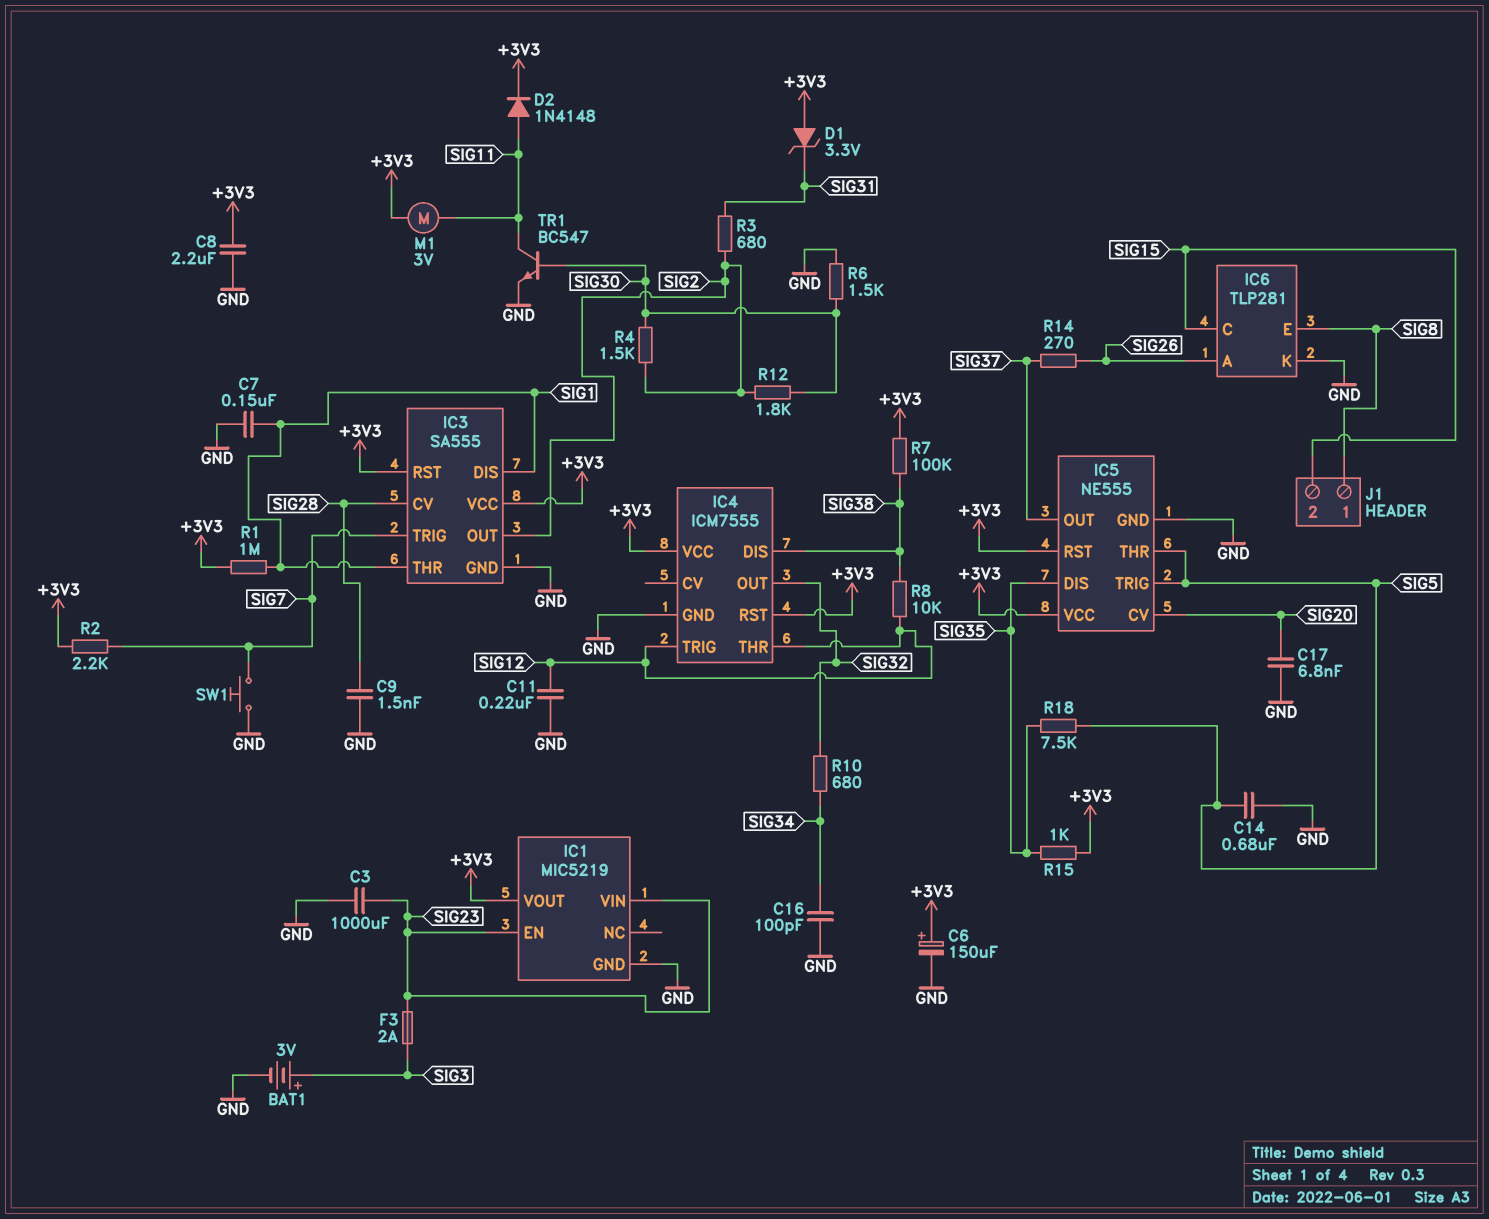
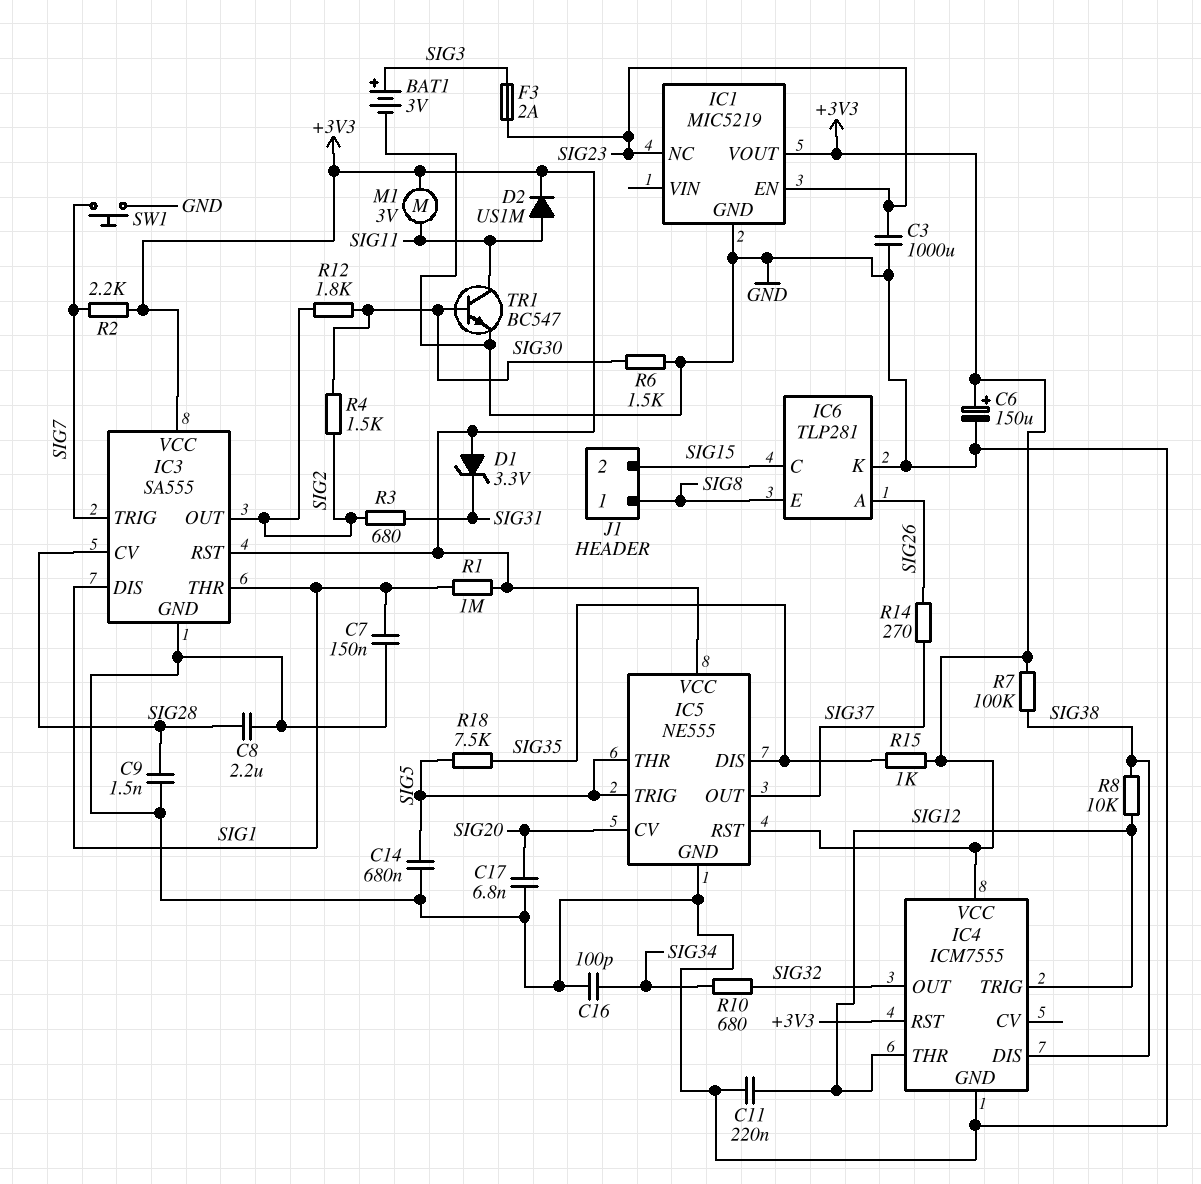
C8: 2.2uF (+3V3, GND) -> 2.2uF (GND, SIG28)
D2: diode 1N4148 (A SIG11, K +3V3) -> diode US1M (A SIG11, K +3V3)
IC1 pin NC: none -> SIG23
IC1 pin VIN: SIG23 -> none

